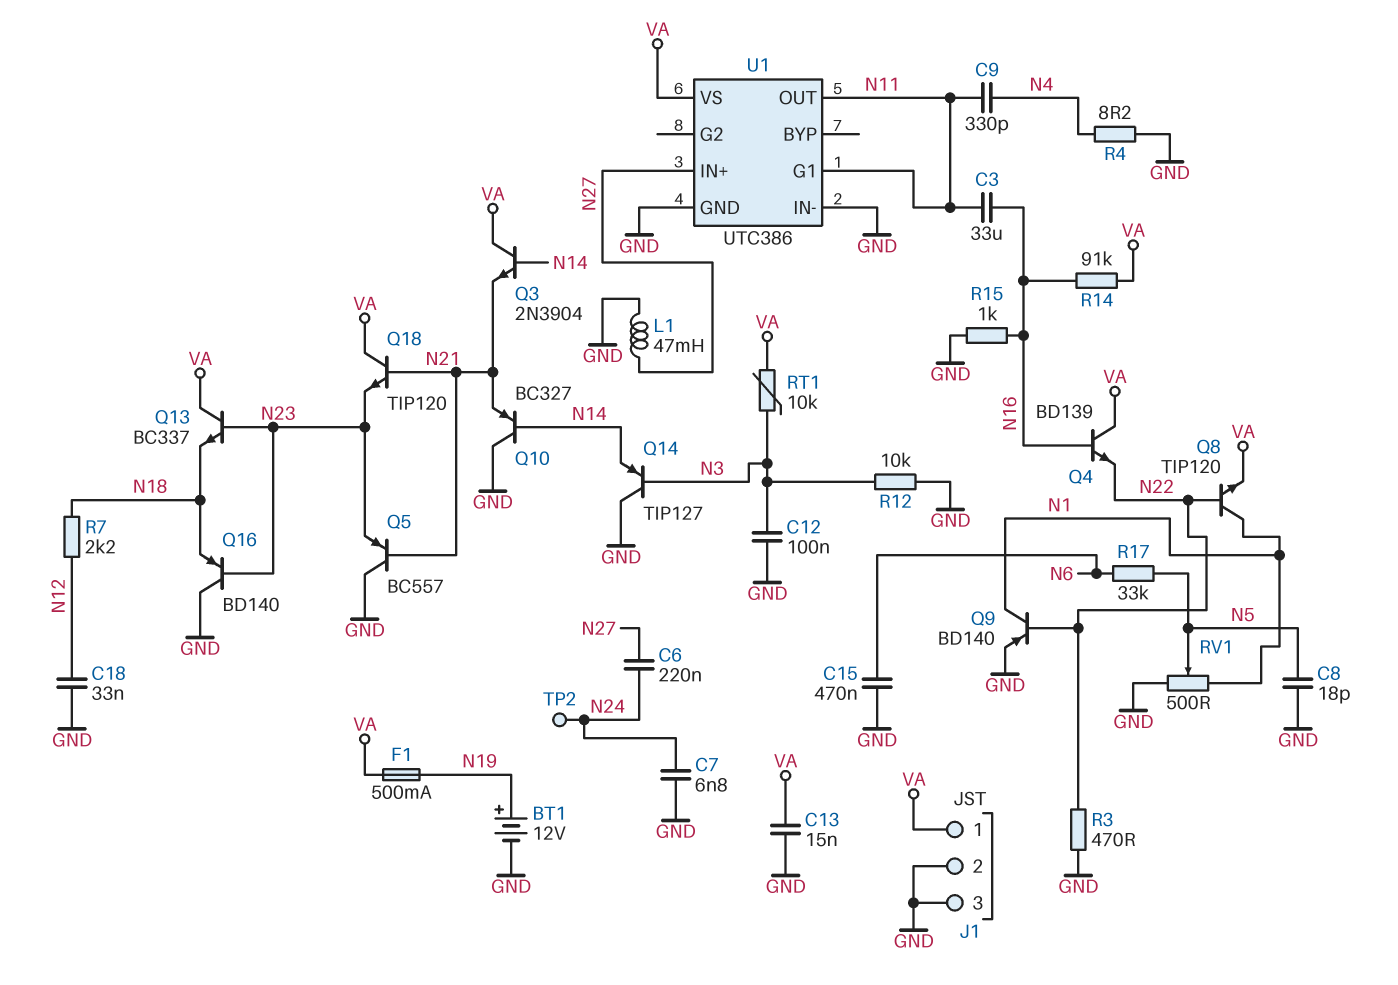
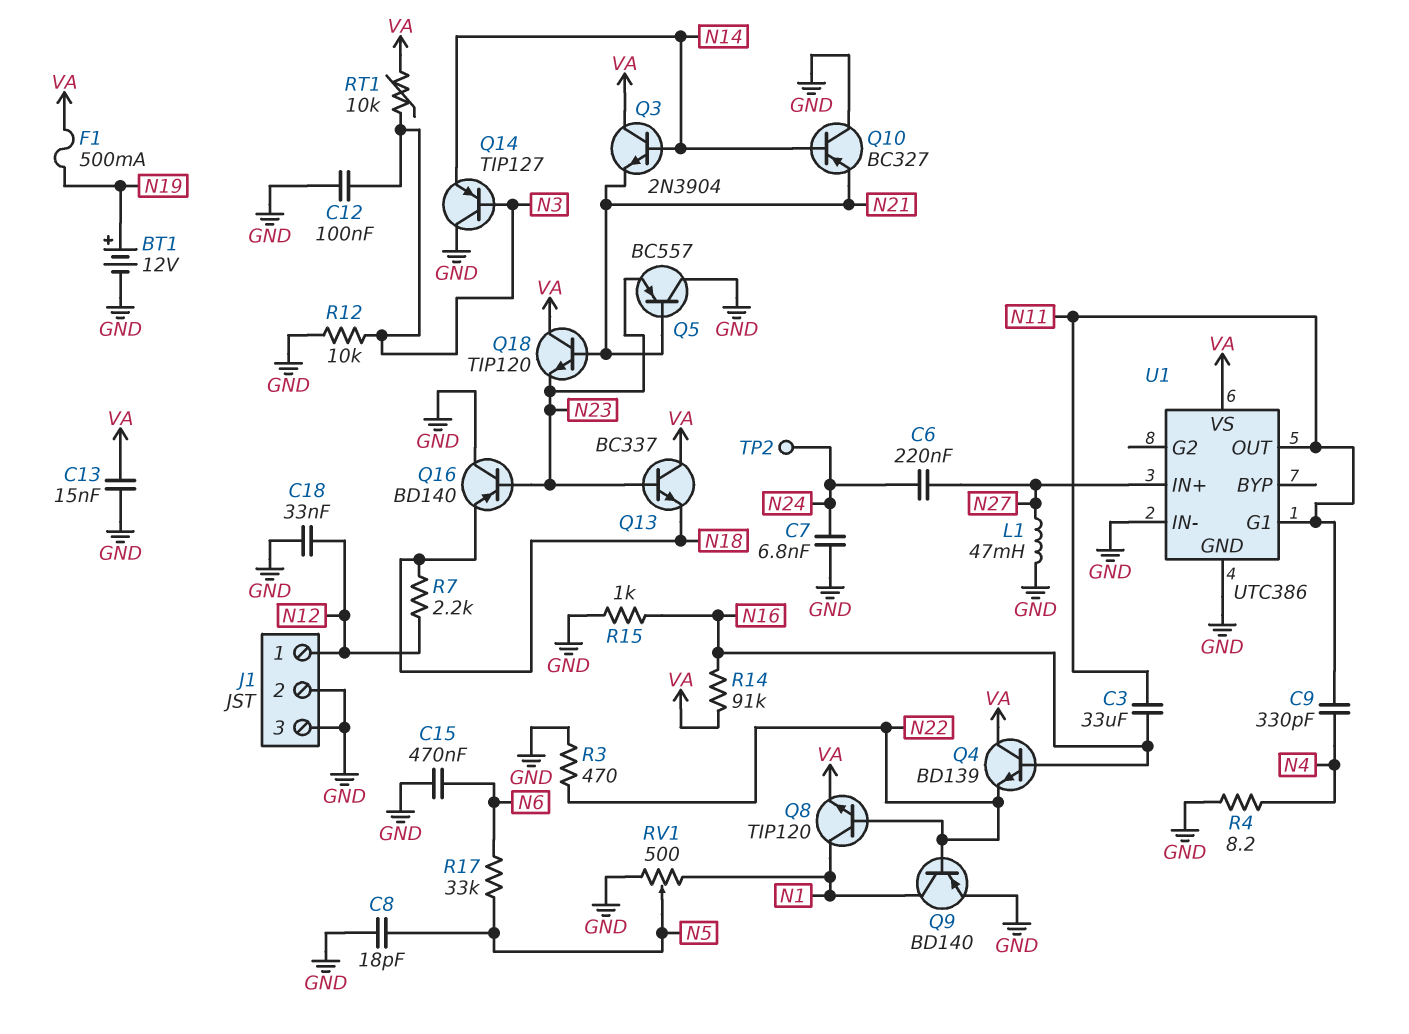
J1 pin 1: VA -> N12

